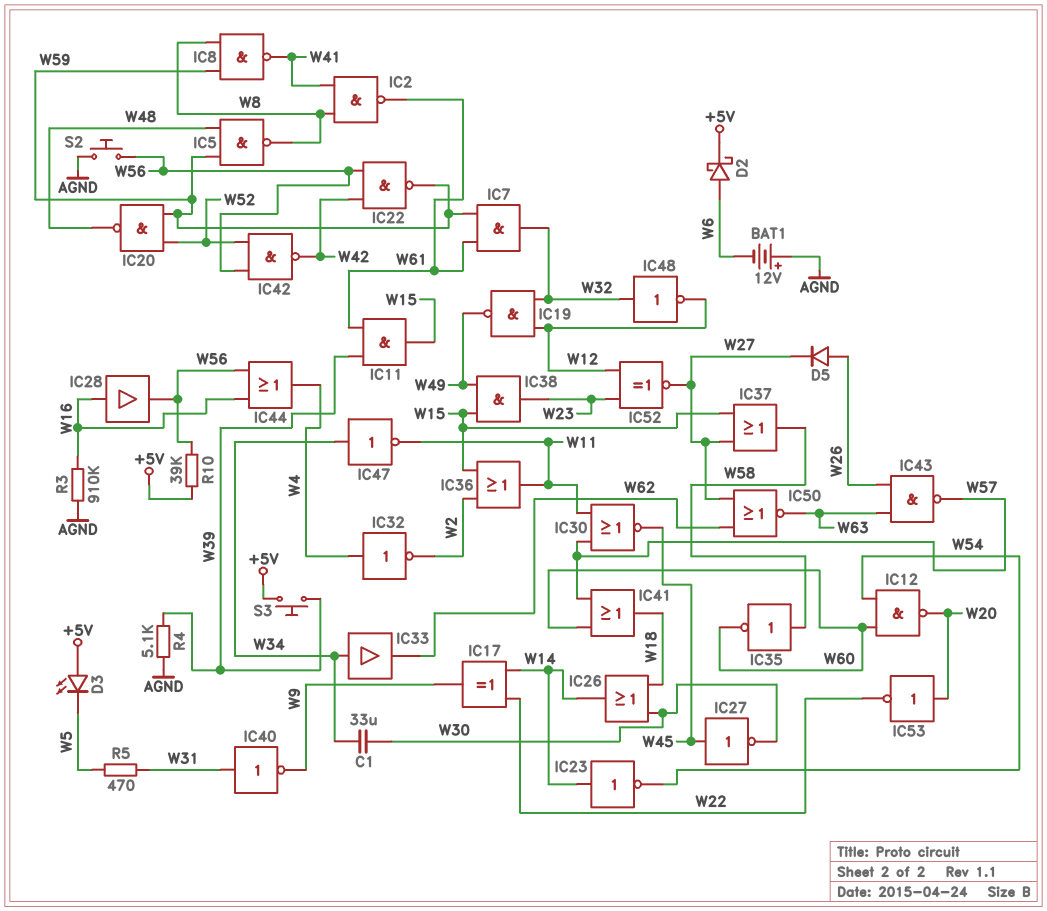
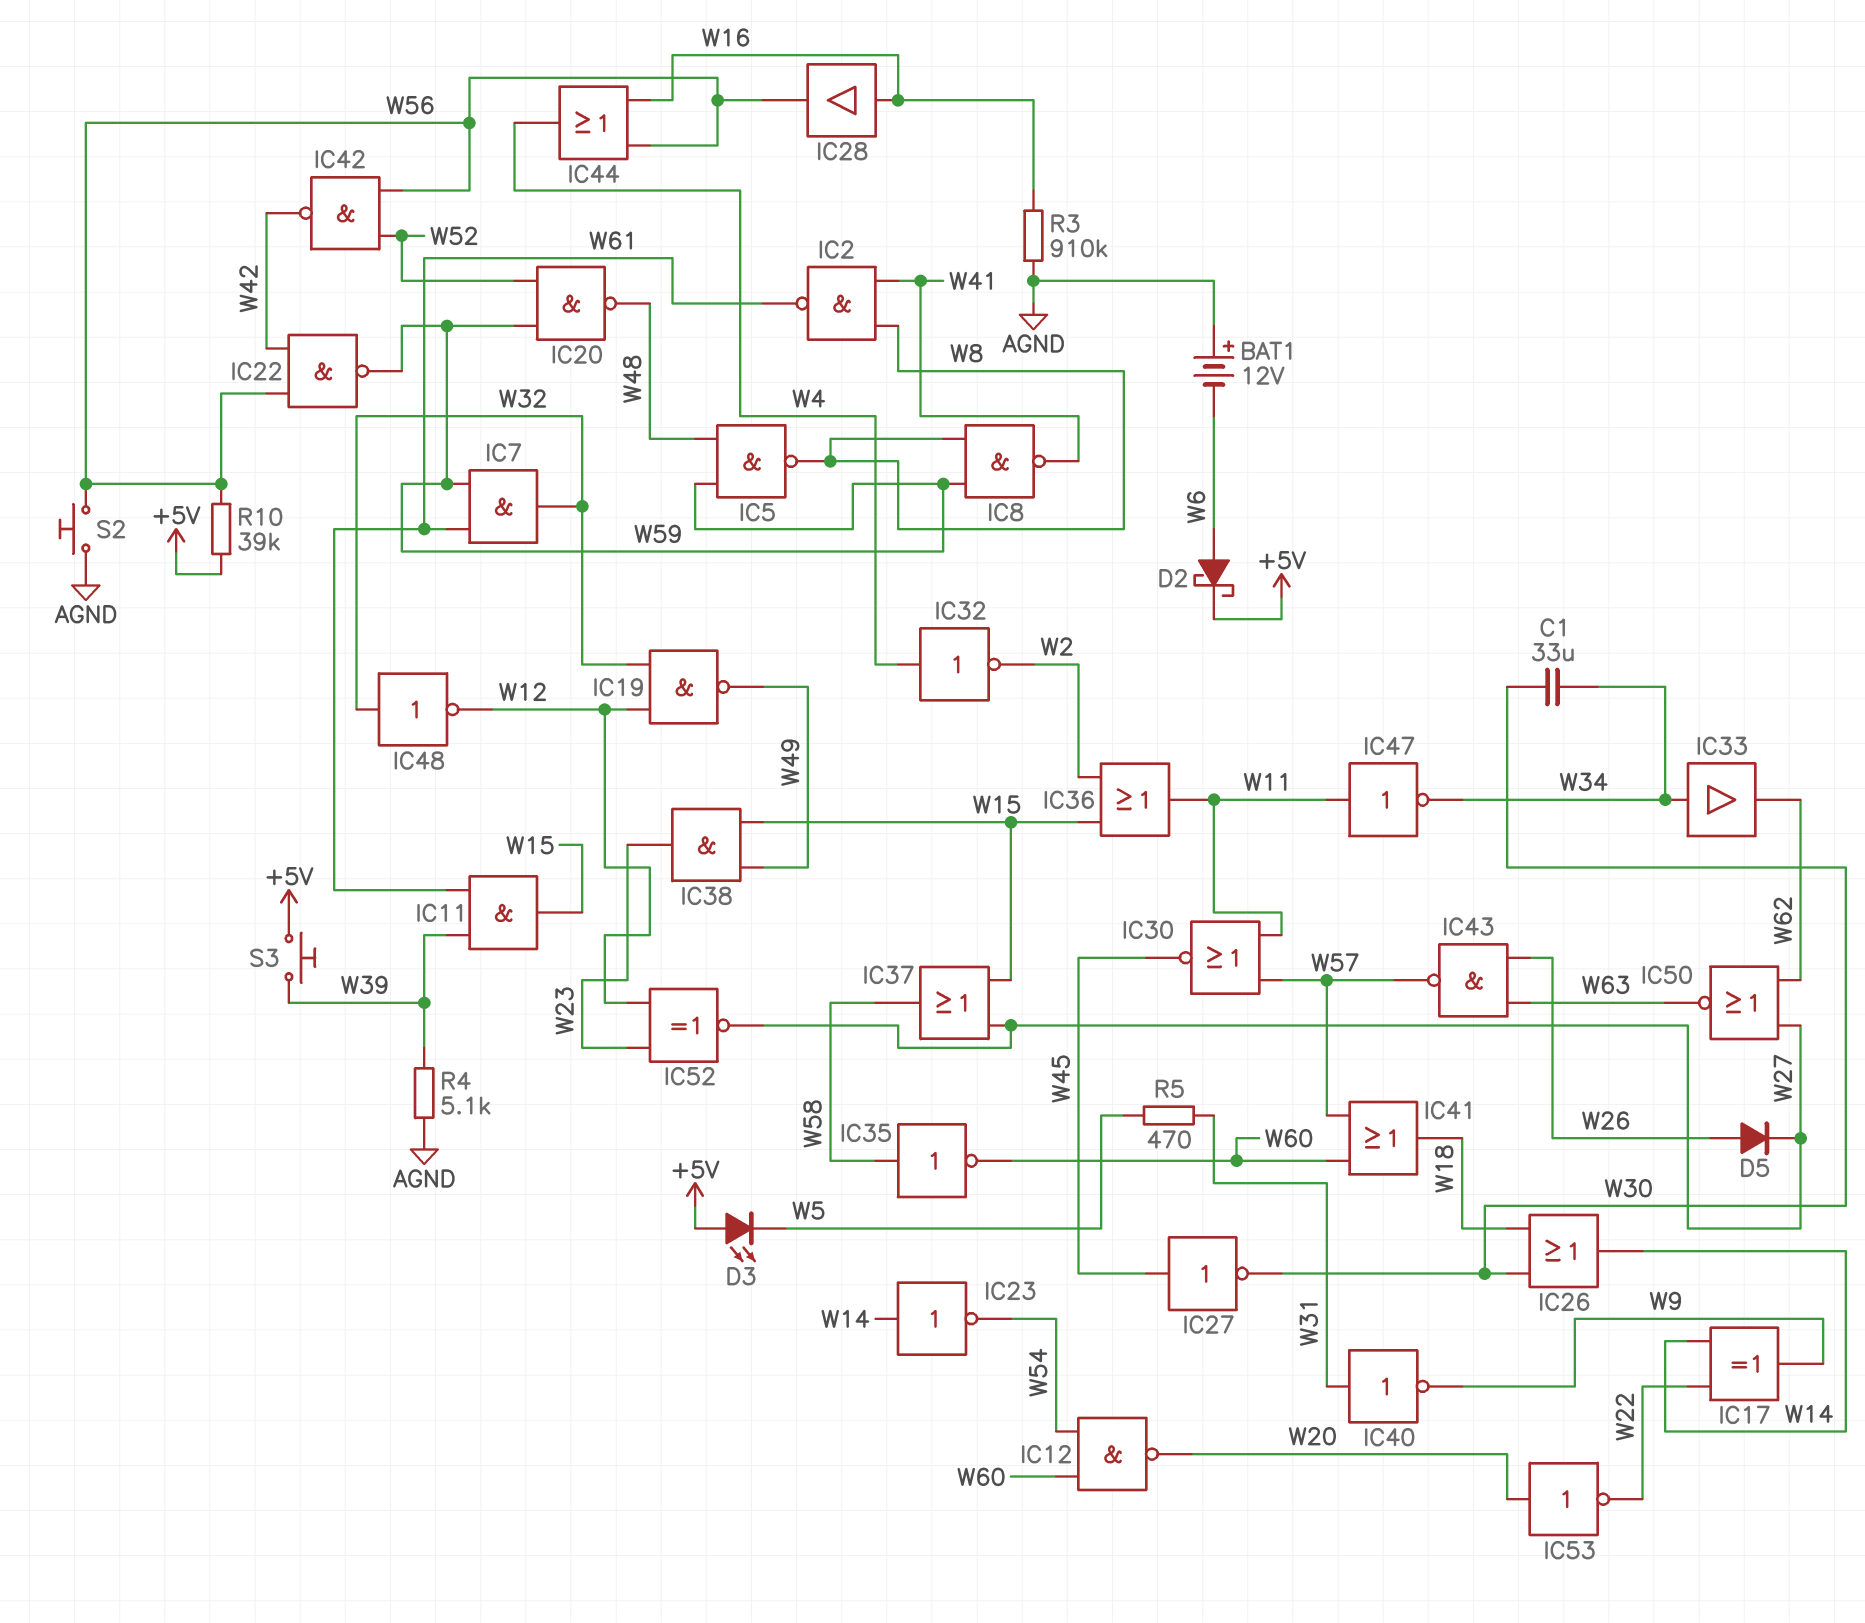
IC47: NOT (in W34, out W11) -> NOT (in W11, out W34)

